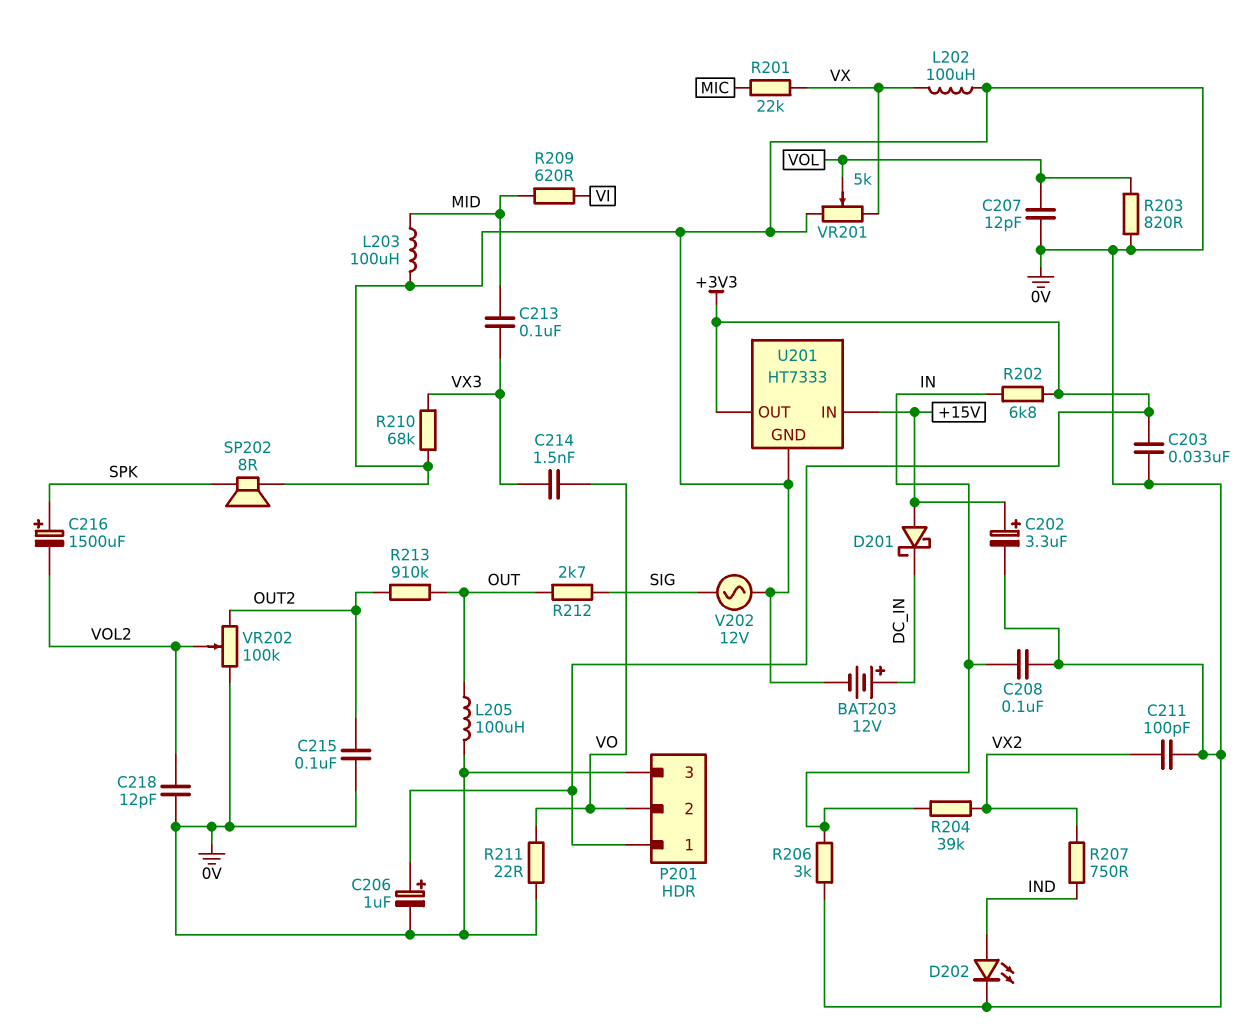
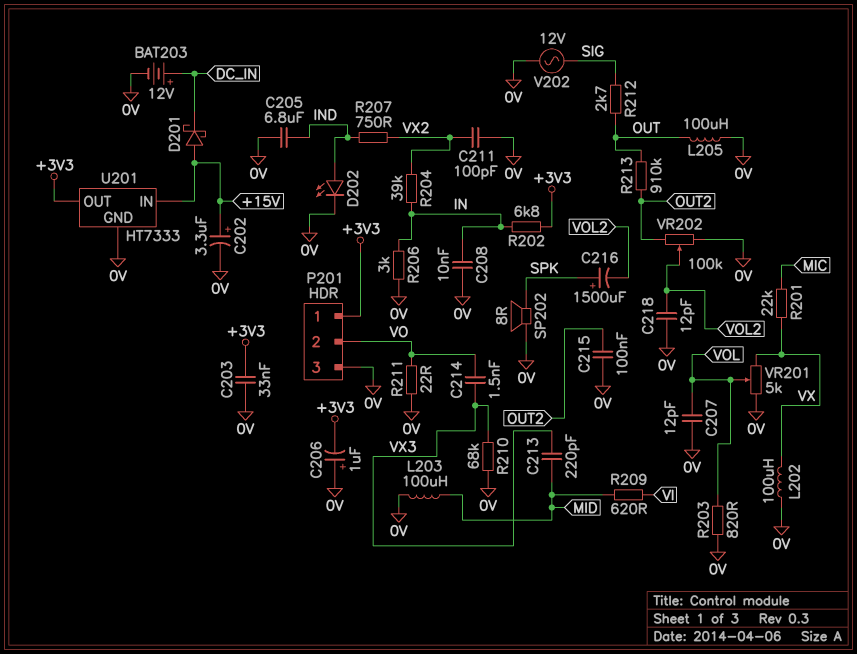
C205: none -> 6.8uF (0V, IND)
C206: 1uF (plus +3V3, minus 0V) -> 1uF (plus 0V, minus +3V3)
C208: 100nF (0V, IN) -> 10nF (0V, IN)
C213: 100nF (MID, VX3) -> 220pF (MID, VX3)

